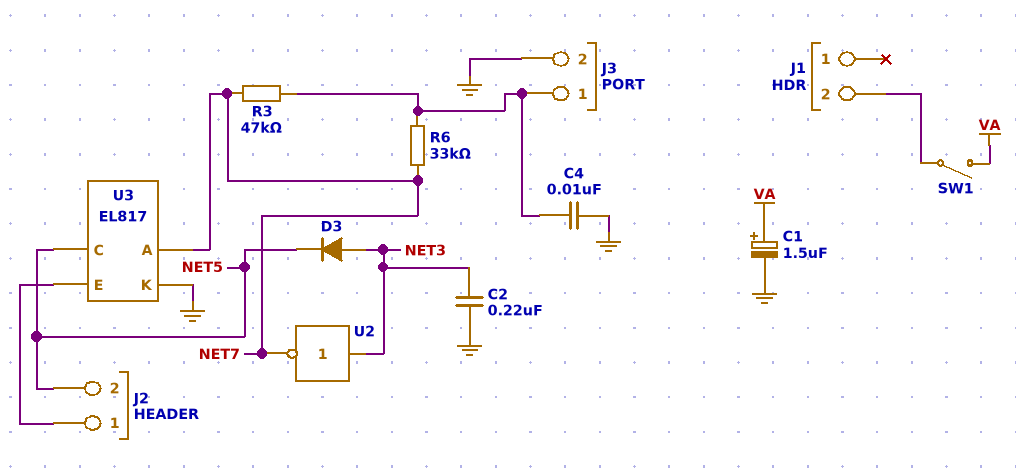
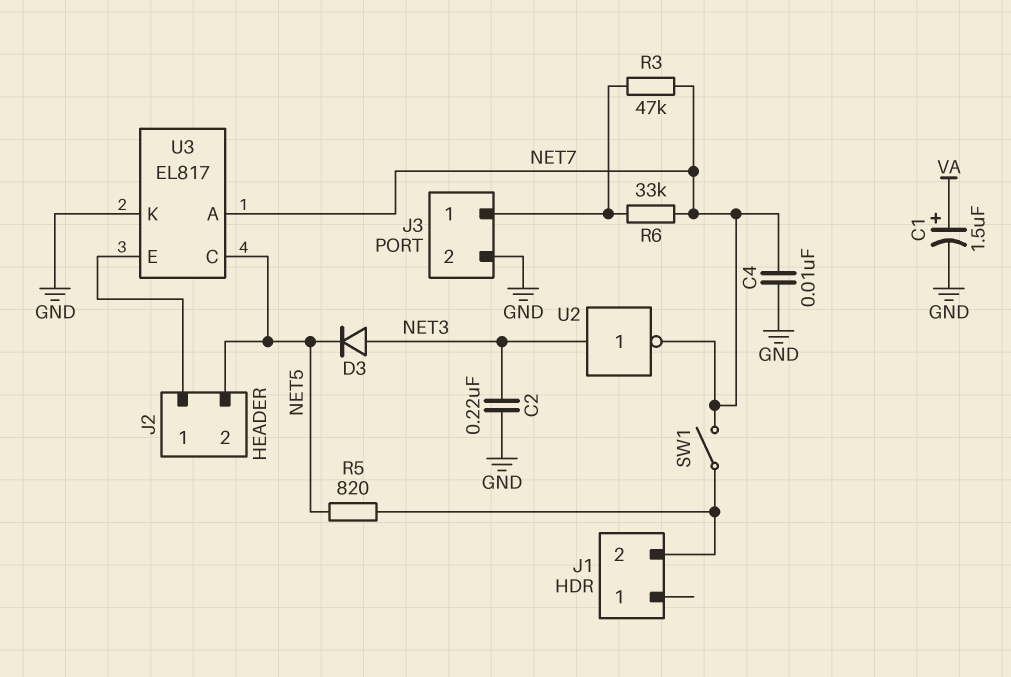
C4: 10nF (GND, J3/1) -> 10nF (GND, NET7)
R5: none -> 820 (J1/2, NET5)
SW1: switch (J1/2, VA) -> switch (J1/2, NET7)

